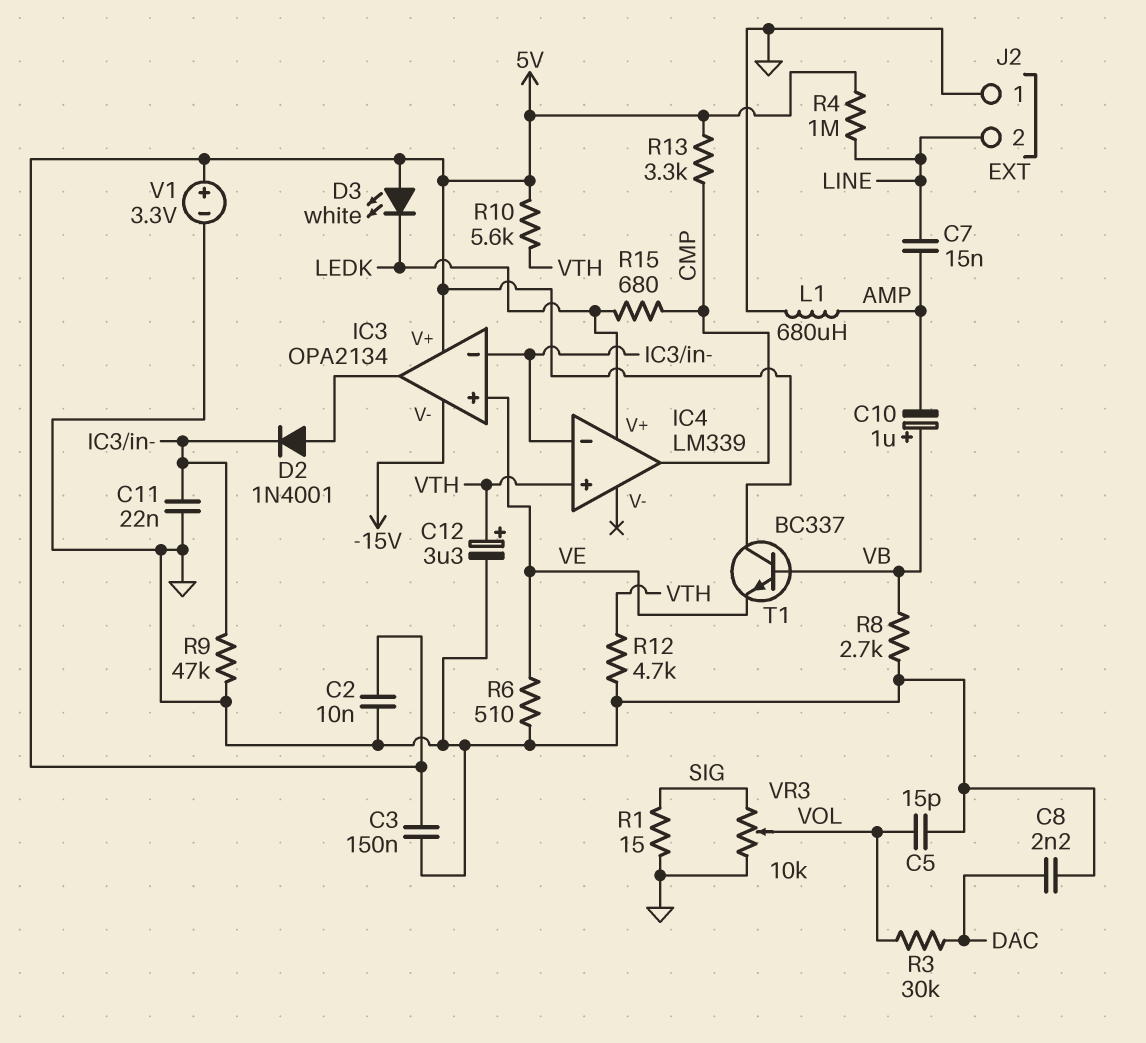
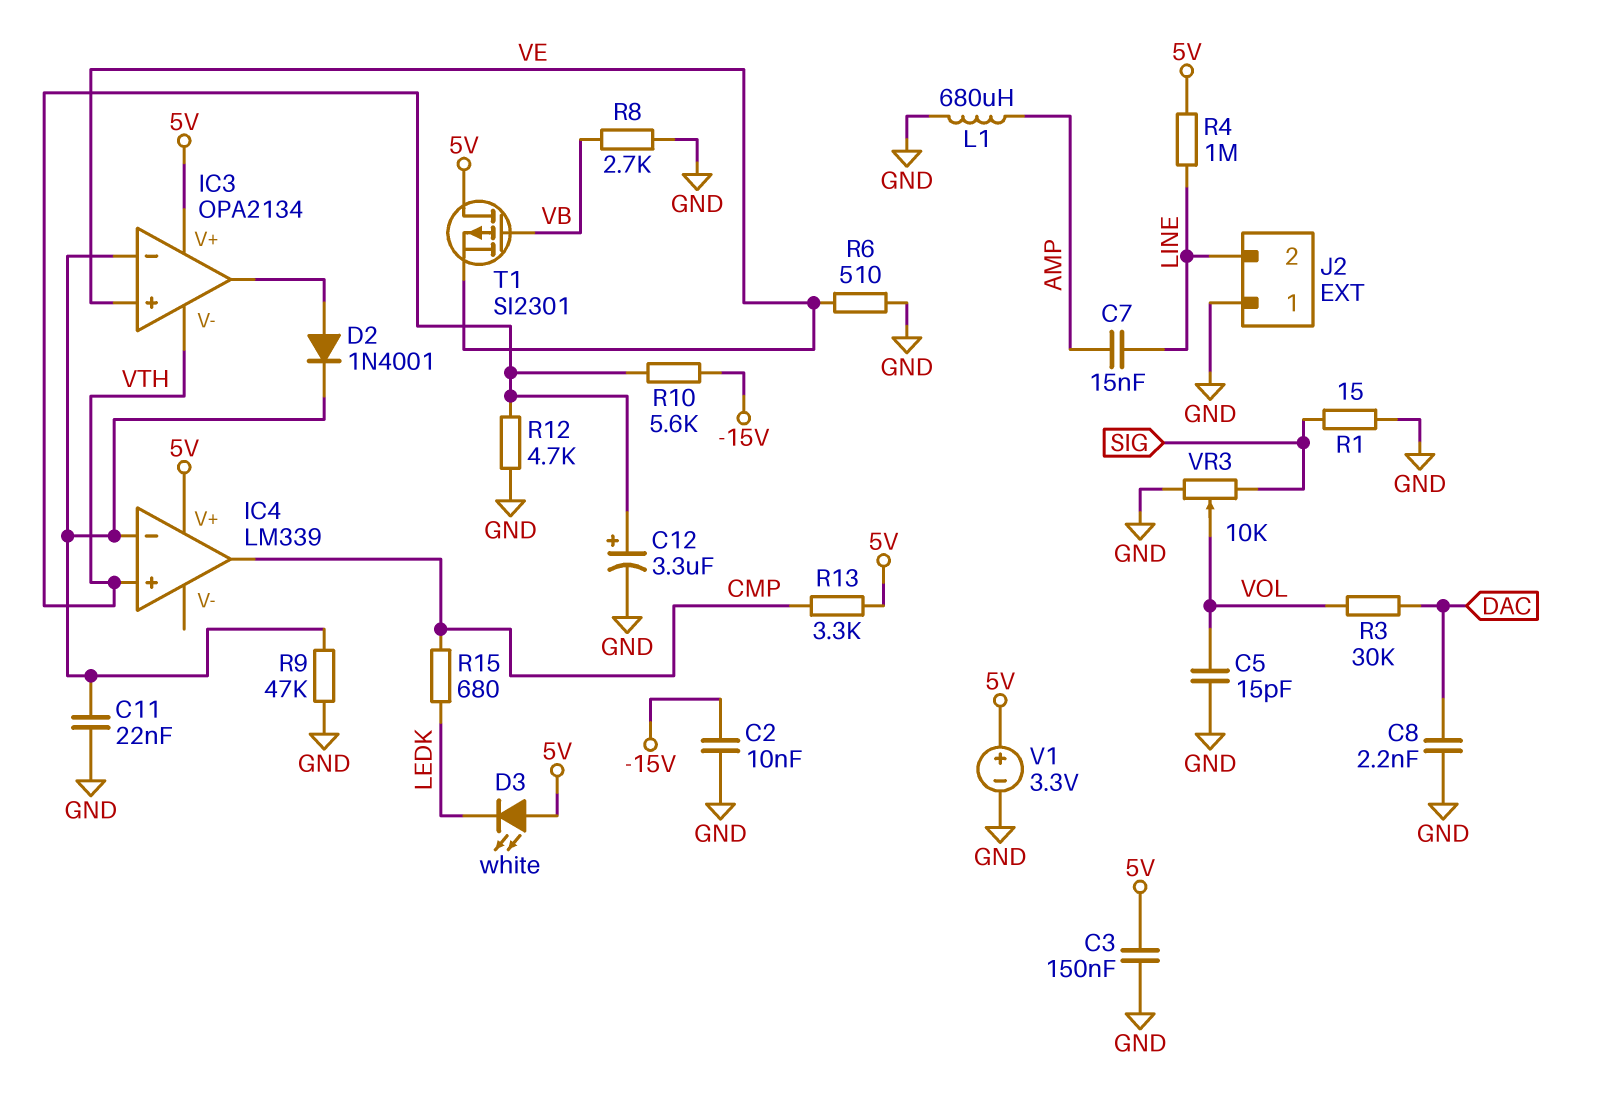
C2: 10nF (5V, GND) -> 10nF (-15V, GND)
C10: 1uF (plus VB, minus AMP) -> none
IC3 pin V-: -15V -> VTH
IC4 pin V+: LEDK -> 5V
R10: 5.6k (5V, VTH) -> 5.6k (-15V, VTH)
T1: NPN BC337 (B VB, C 5V, E VE) -> PMOS SI2301 (G VB, D 5V, S VE)

